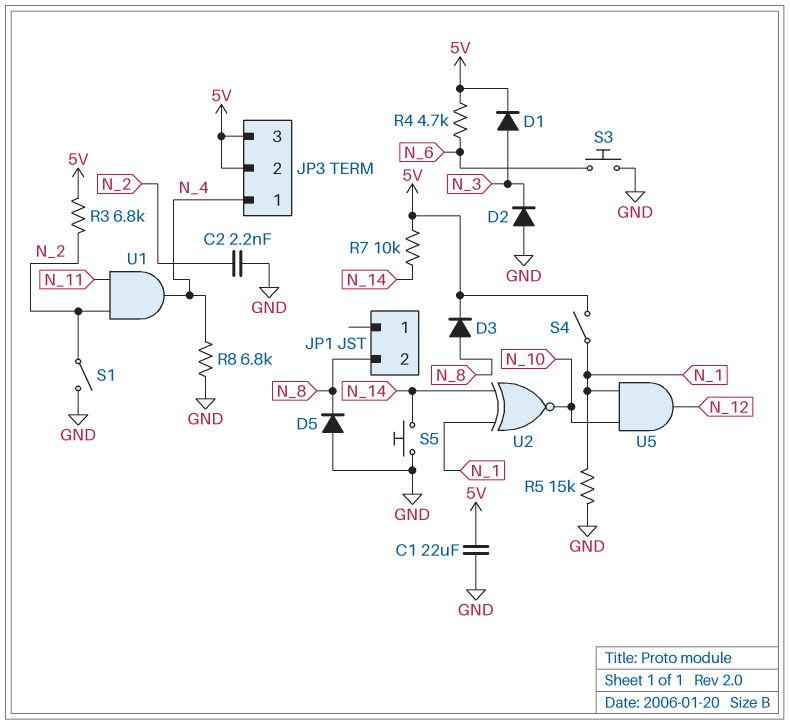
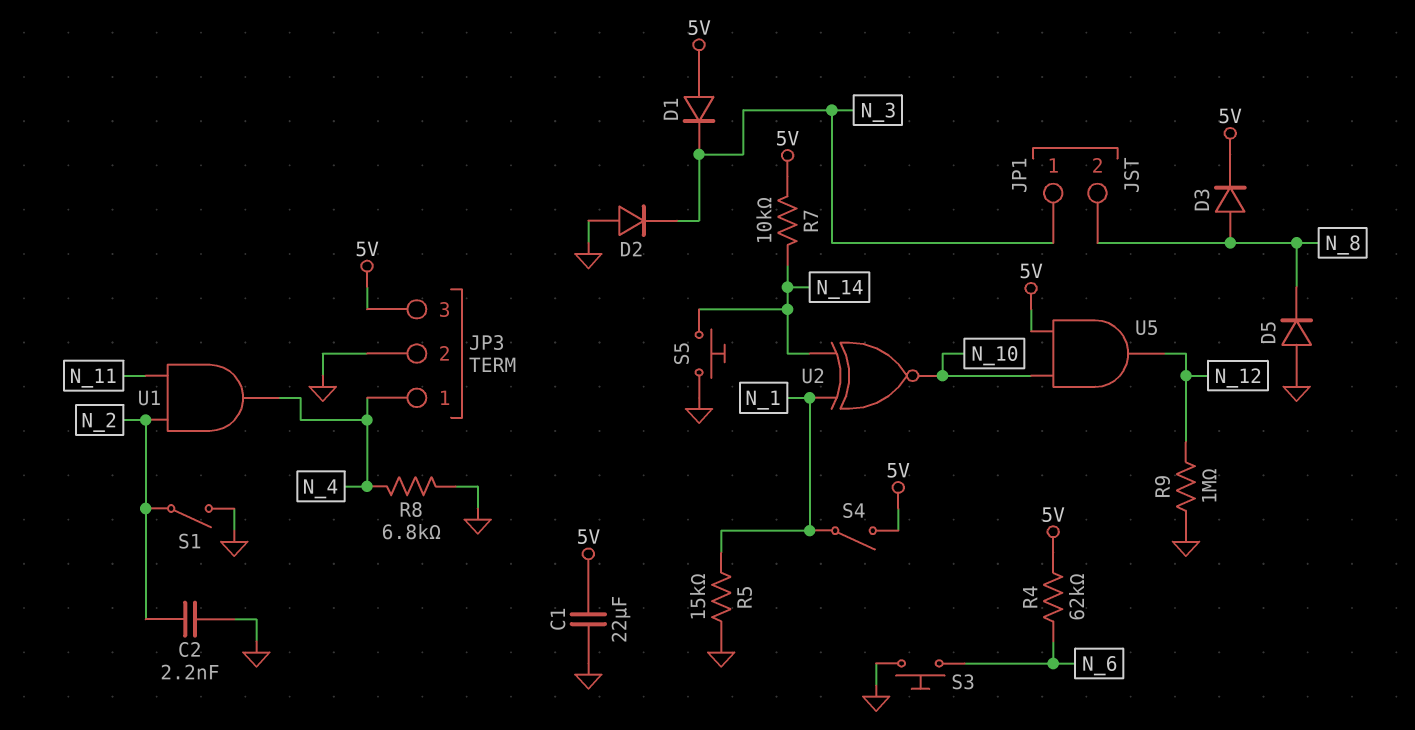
D1: diode (A N_3, K 5V) -> diode (A 5V, K N_3)
JP1 pin 1: none -> N_3
JP3 pin 2: 5V -> GND
R3: 6.8k (5V, N_2) -> none
R4: 4.7k (5V, N_6) -> 62k (5V, N_6)
R9: none -> 1M (GND, N_12)
U5: AND (in N_1, in N_10, out N_12) -> AND (in 5V, in N_10, out N_12)

